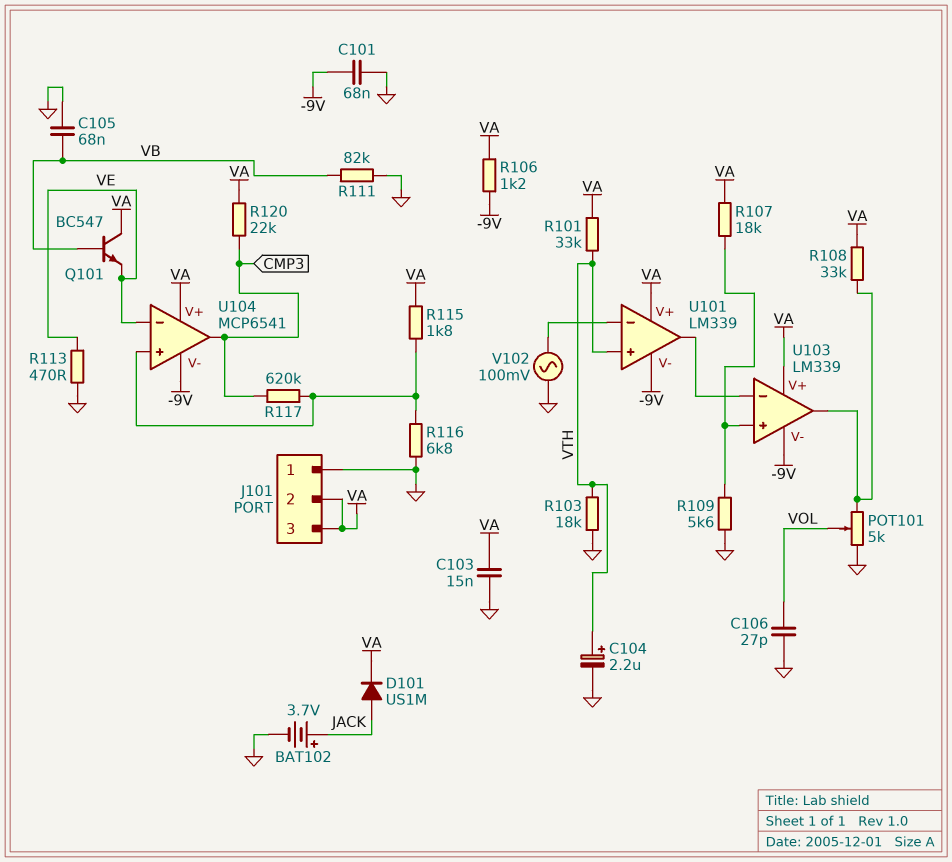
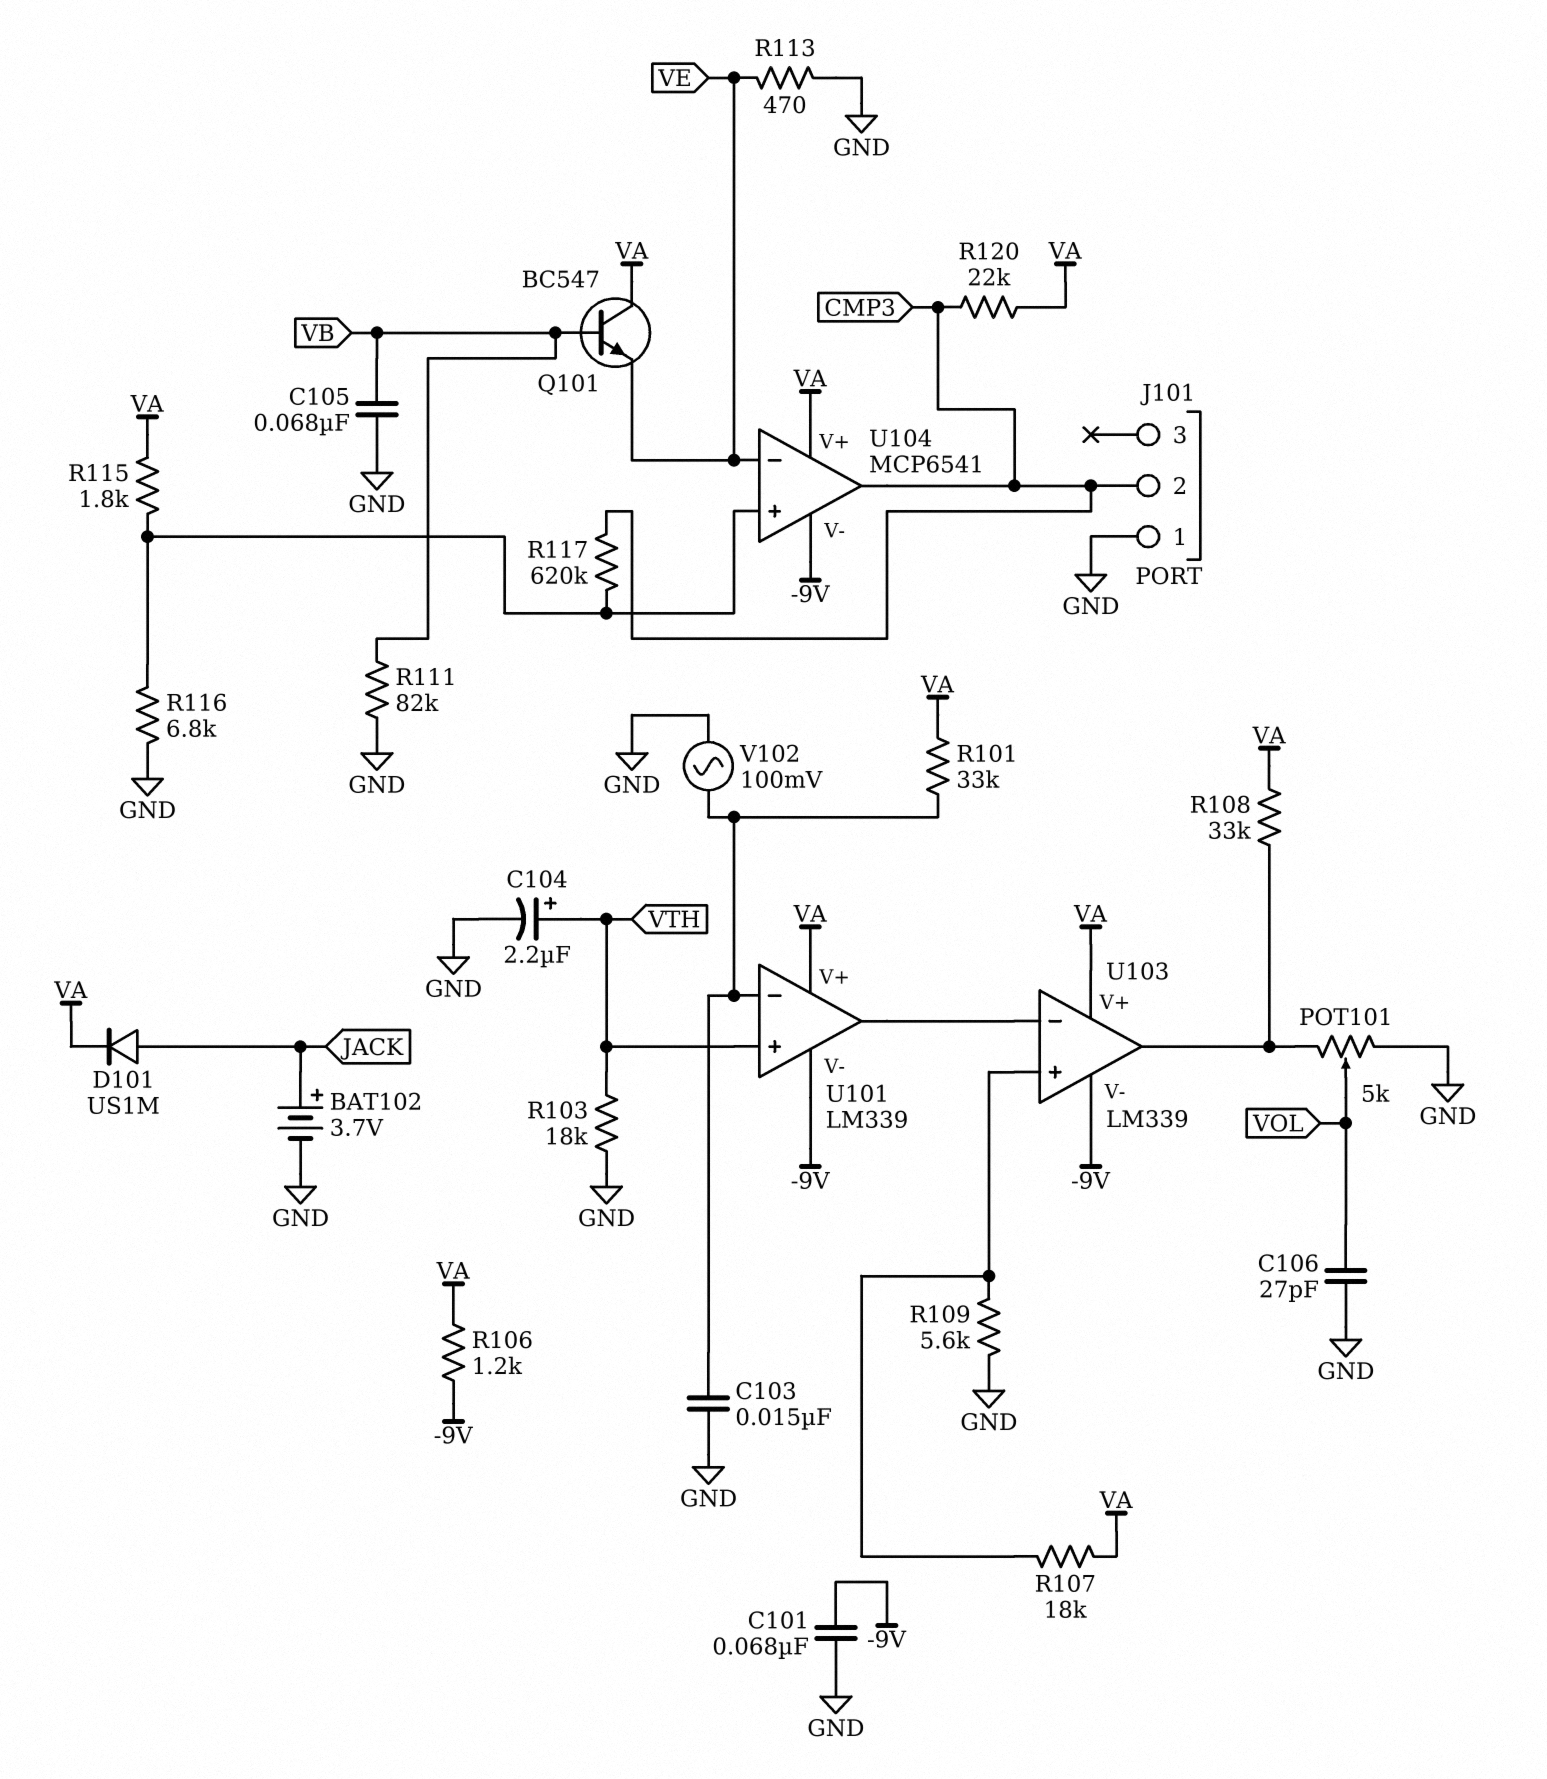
C103: 15nF (GND, VA) -> 15nF (GND, U101/in-)
J101 pin 2: VA -> CMP3
J101 pin 3: VA -> none
R101: 33k (VA, VTH) -> 33k (U101/in-, VA)

